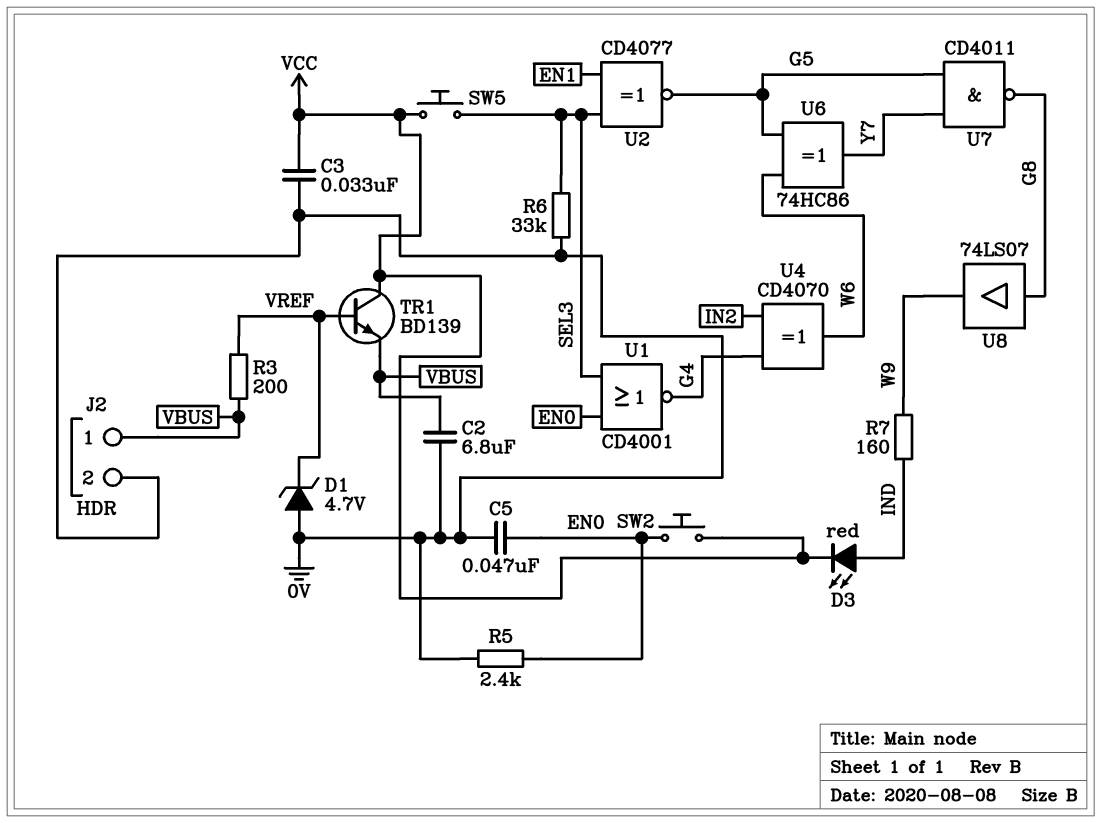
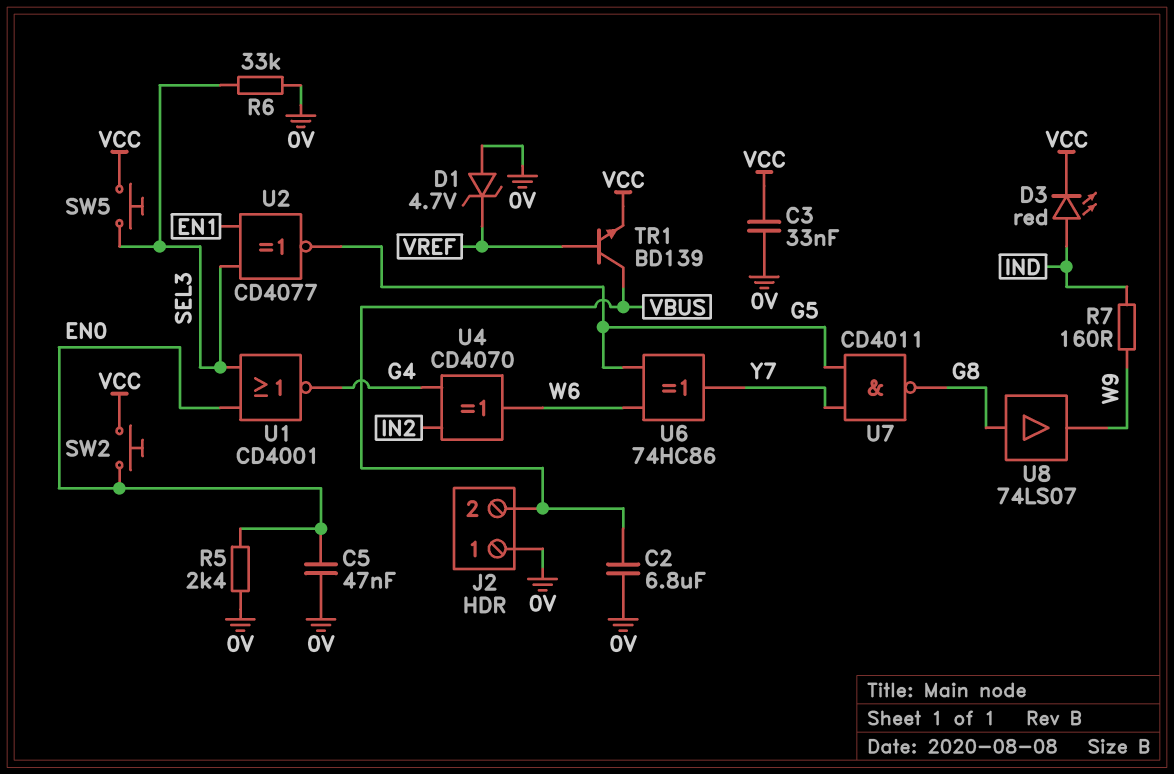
J2 pin 1: VBUS -> 0V
J2 pin 2: 0V -> VBUS
R3: 200 (VBUS, VREF) -> none
TR1: NPN BD139 (B VREF, C VCC, E VBUS) -> NPN BD139 (B VREF, C VBUS, E VCC)

